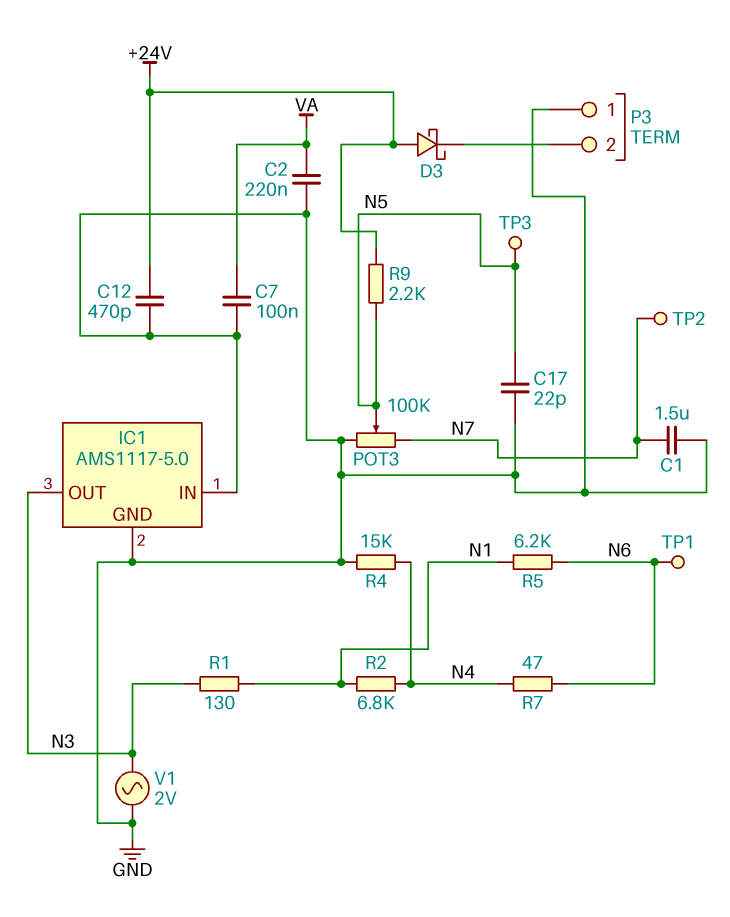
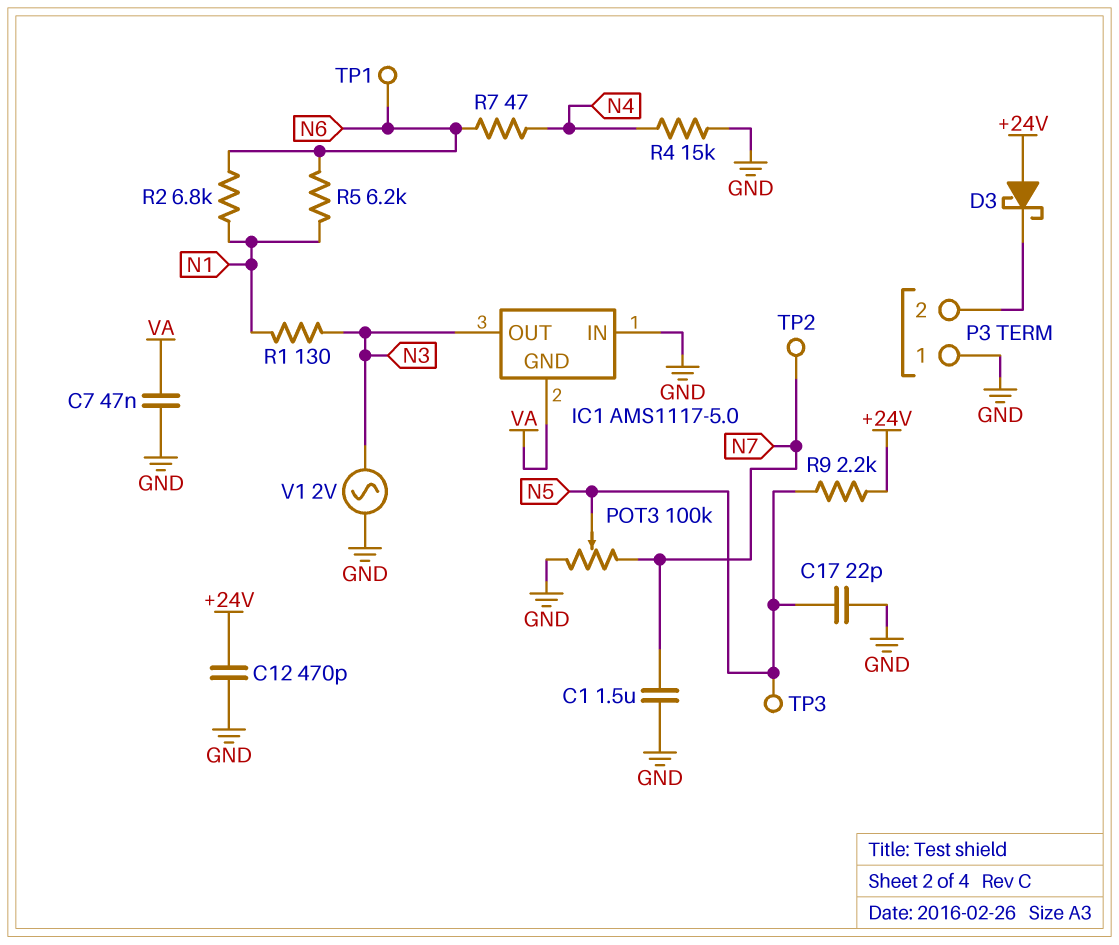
C2: 220nF (GND, VA) -> none
C7: 100nF (GND, VA) -> 47nF (GND, VA)
IC1 pin GND: GND -> VA
R2: 6.8k (N1, N4) -> 6.8k (N1, N6)

